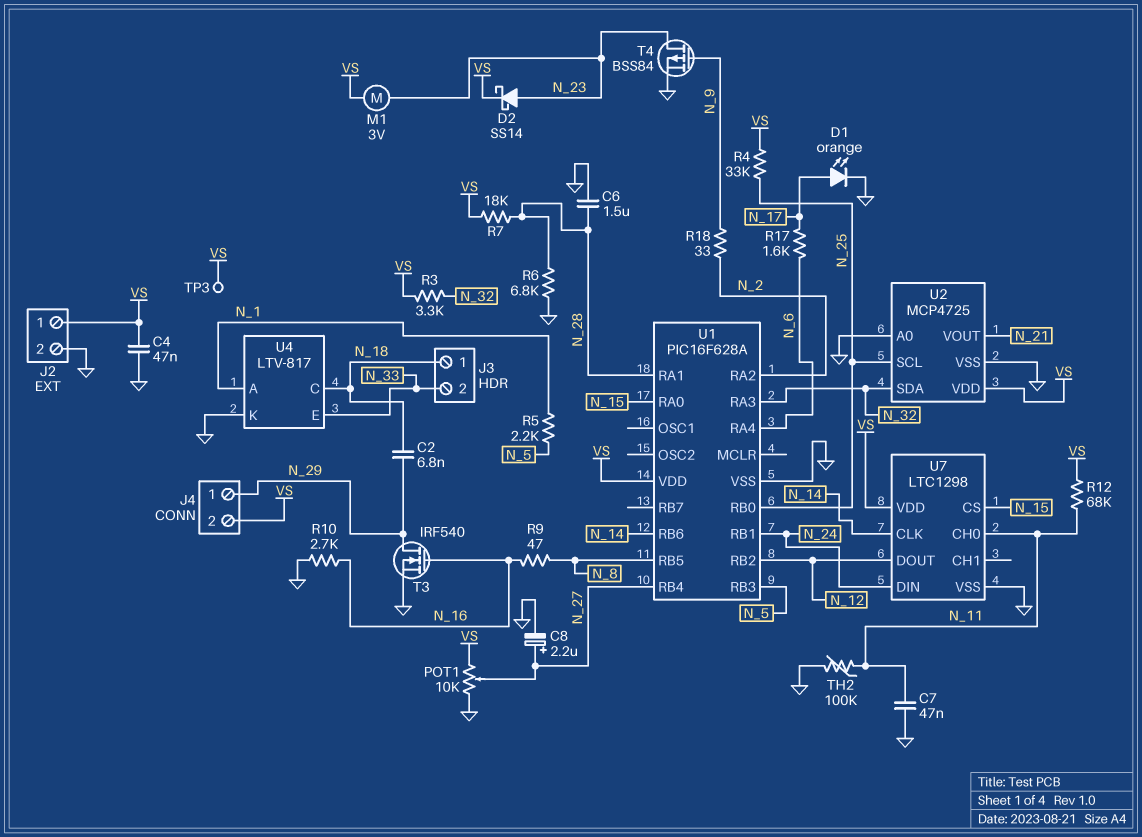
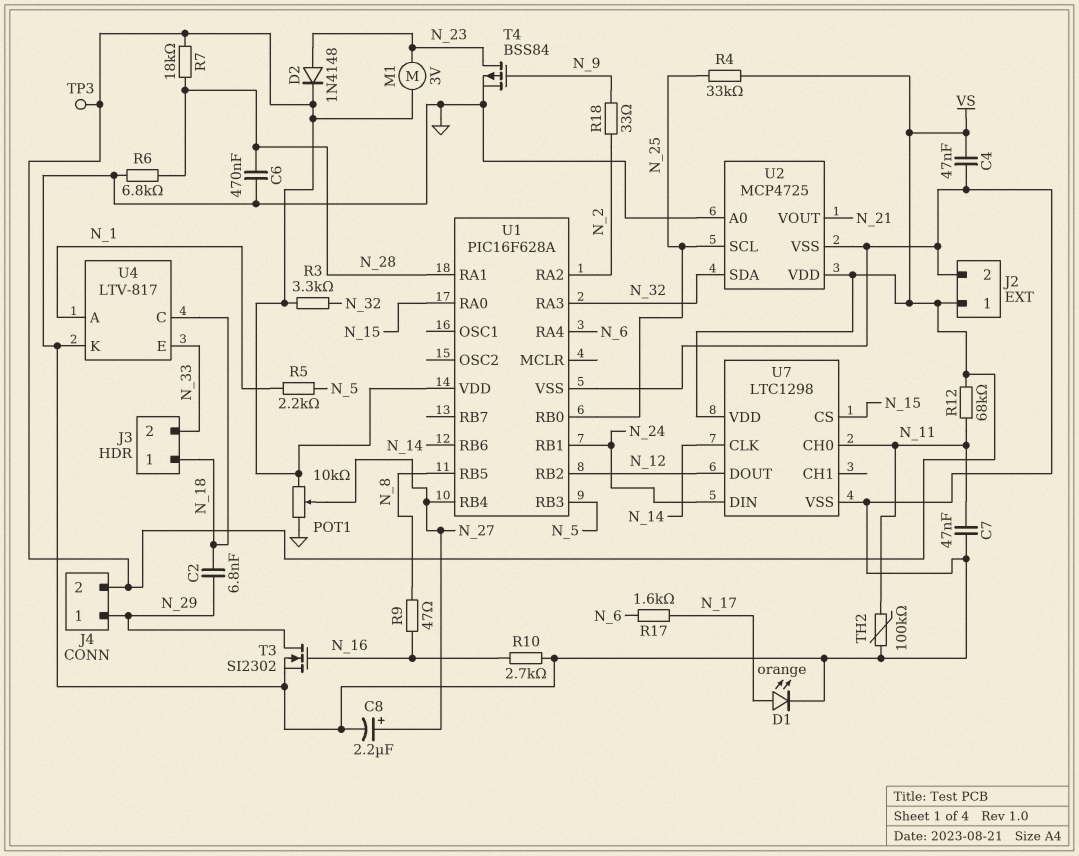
C6: 1.5uF (GND, N_28) -> 470nF (GND, N_28)
D2: schottky SS14 (A N_23, K VS) -> diode 1N4148 (A N_23, K VS)
T3: NMOS IRF540 (G N_16, D N_29, S GND) -> NMOS SI2302 (G N_16, D N_29, S GND)

